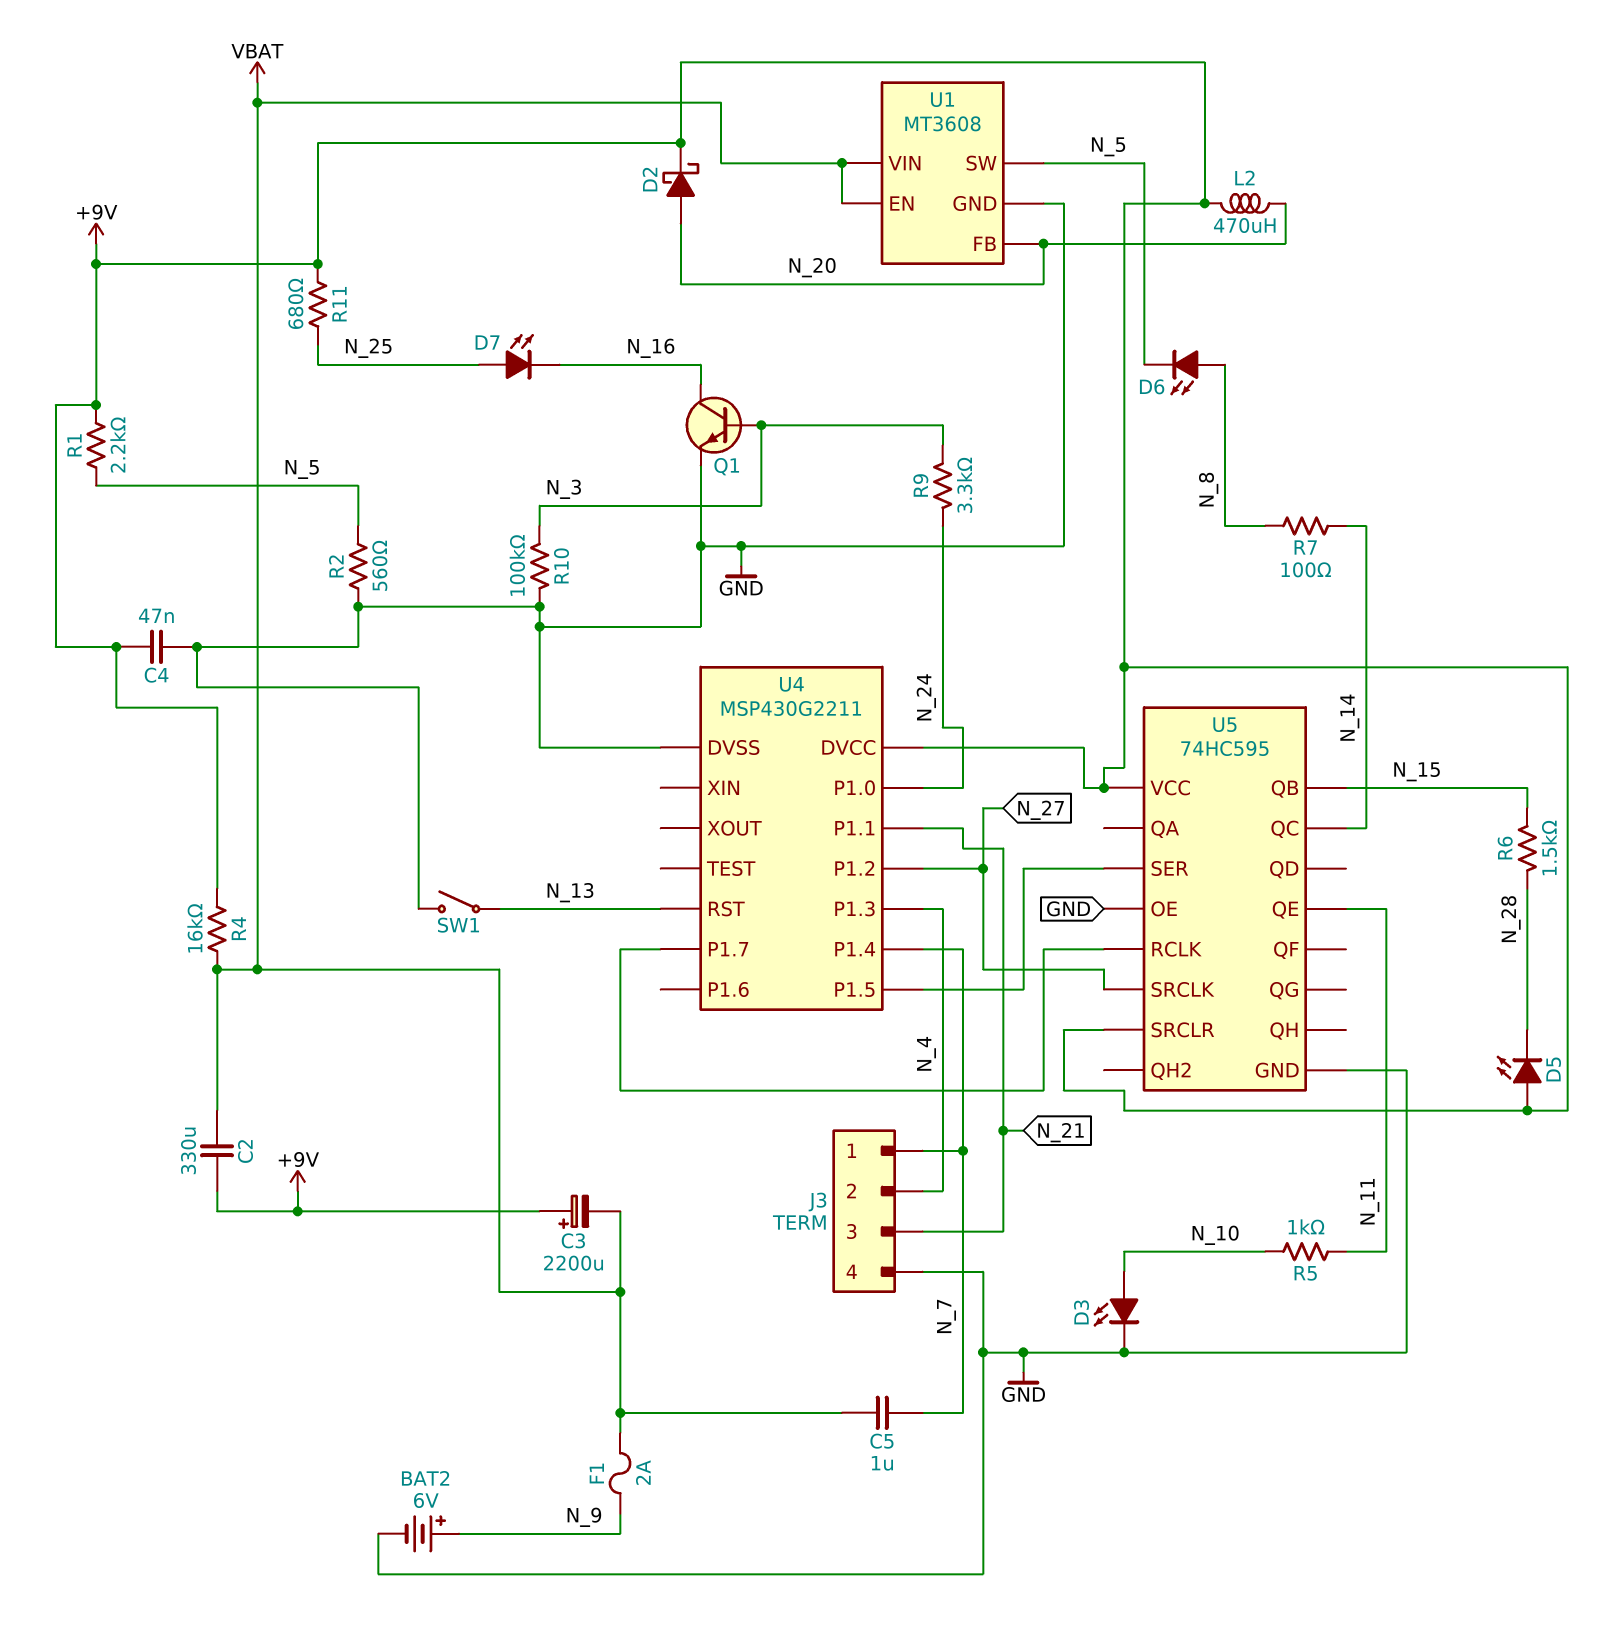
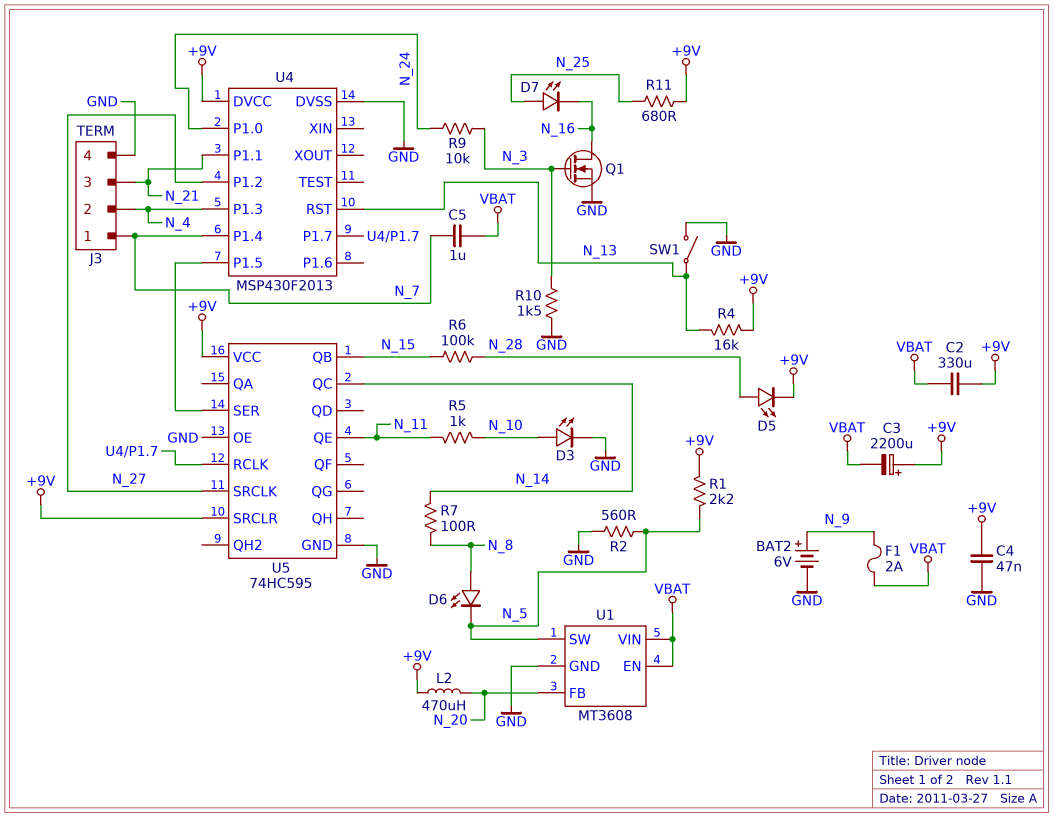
D2: schottky (A N_20, K +9V) -> none
D5: LED (A +9V, K N_28) -> LED (A N_28, K +9V)
Q1: NPN (B N_3, C N_16, E GND) -> NMOS (G N_3, D N_16, S GND)
R4: 16k (+9V, VBAT) -> 16k (+9V, N_13)
R6: 1.5k (N_15, N_28) -> 100k (N_15, N_28)
R9: 3.3k (N_3, N_24) -> 10k (N_3, N_24)
R10: 100k (GND, N_3) -> 1.5k (GND, N_3)
U4: MSP430G2211 -> MSP430F2013

